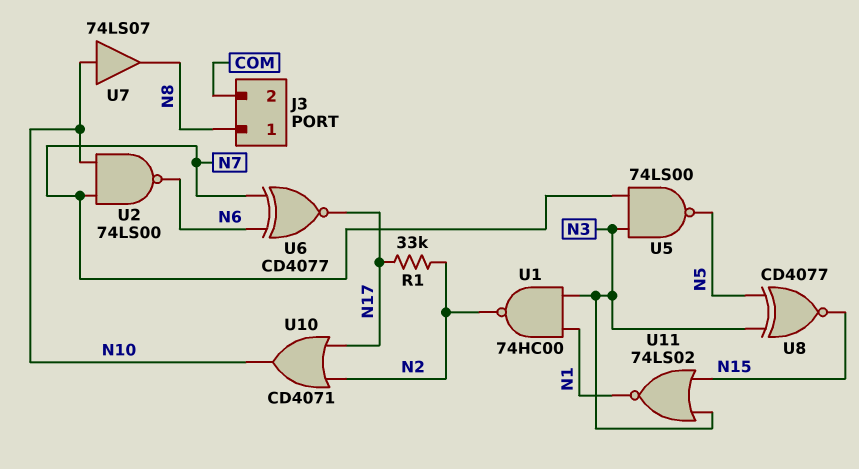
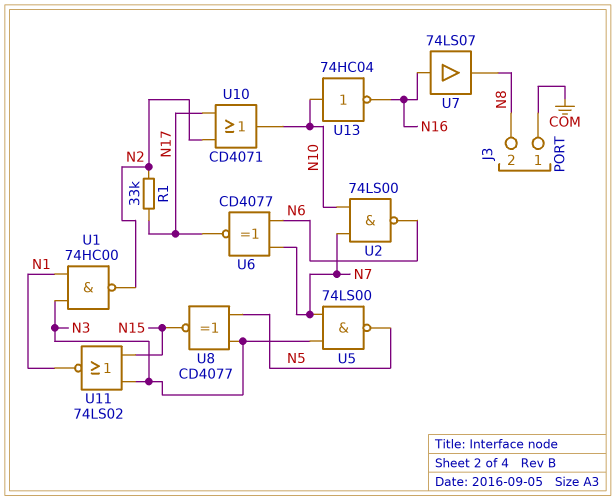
J3 pin 1: N8 -> COM
J3 pin 2: COM -> N8
U7: buffer 74LS07 (in N10, out N8) -> buffer 74LS07 (in N16, out N8)
U13: none -> NOT 74HC04 (in N10, out N16)

